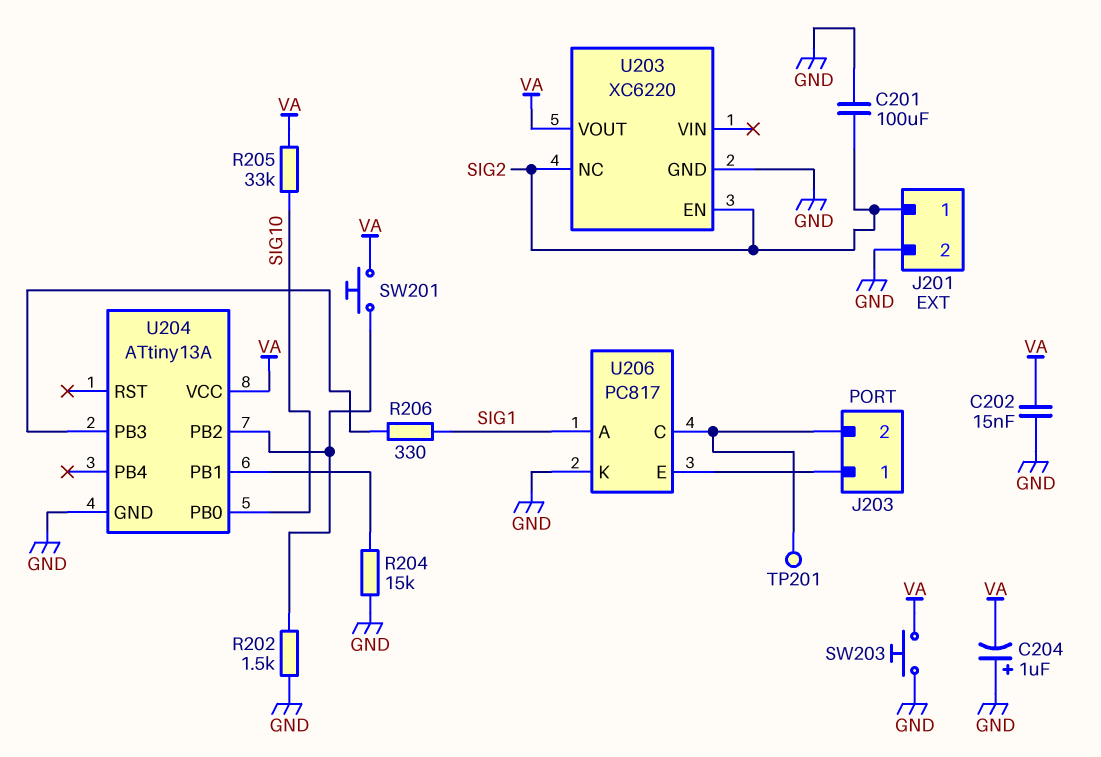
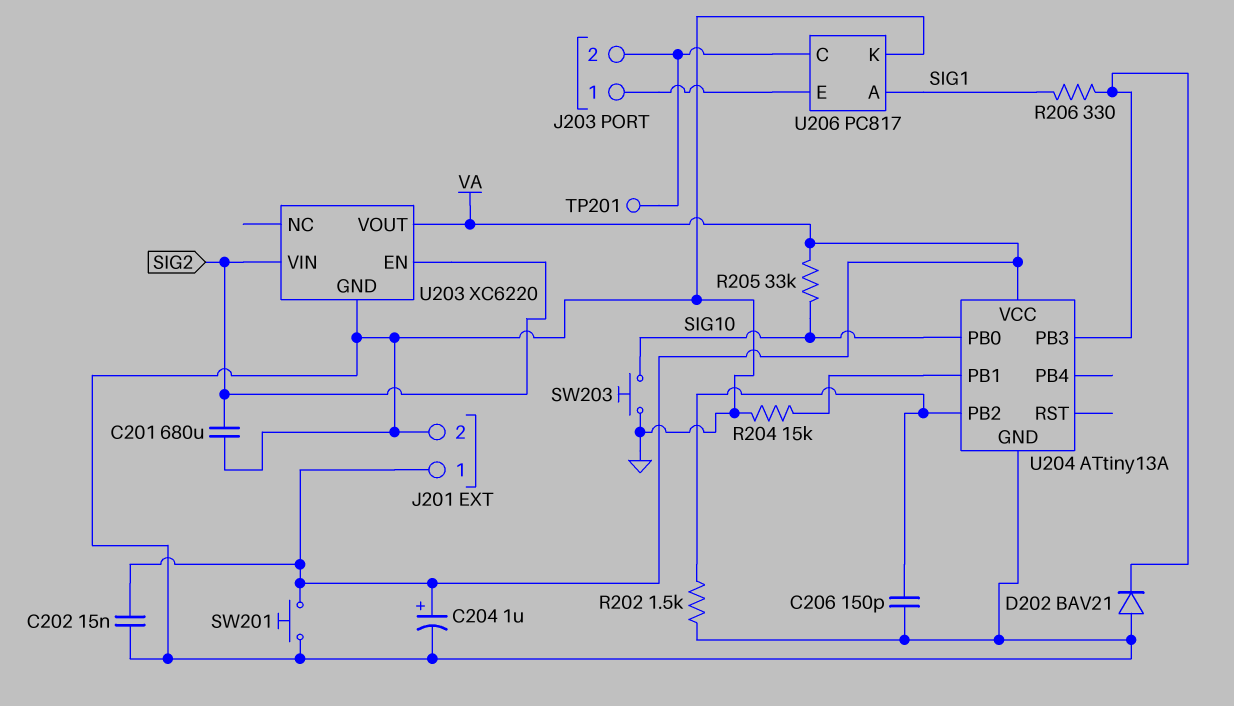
C201: 100uF (GND, SIG2) -> 680uF (GND, SIG2)
C204: 1uF (plus GND, minus VA) -> 1uF (plus VA, minus GND)
C206: none -> 150pF (GND, U204/PB2)
D202: none -> diode BAV21 (A GND, K U204/PB3)
J201 pin 1: SIG2 -> VA
SW201: button (U204/PB2, VA) -> button (GND, VA)
SW203: button (GND, VA) -> button (GND, SIG10)
U203 pin NC: SIG2 -> none
U203 pin VIN: none -> SIG2

